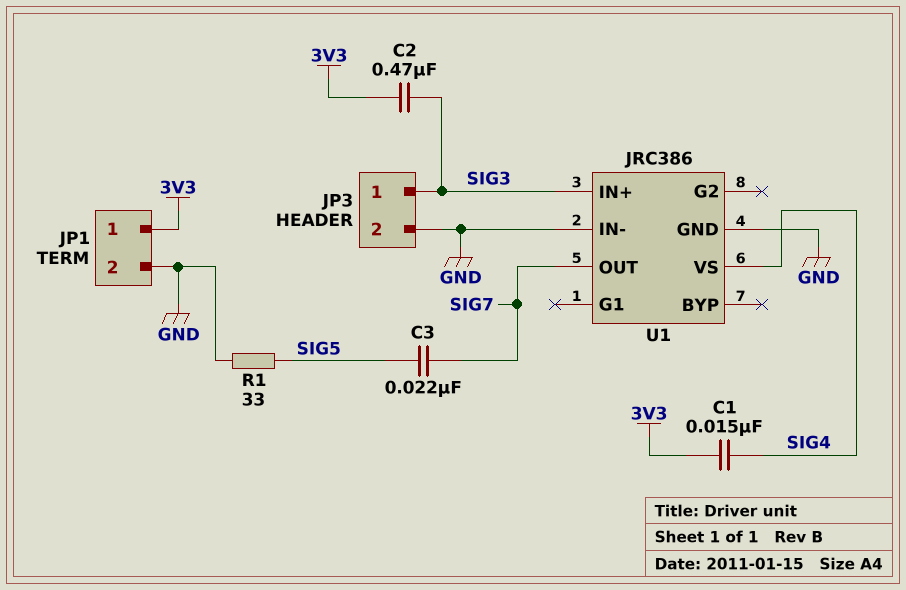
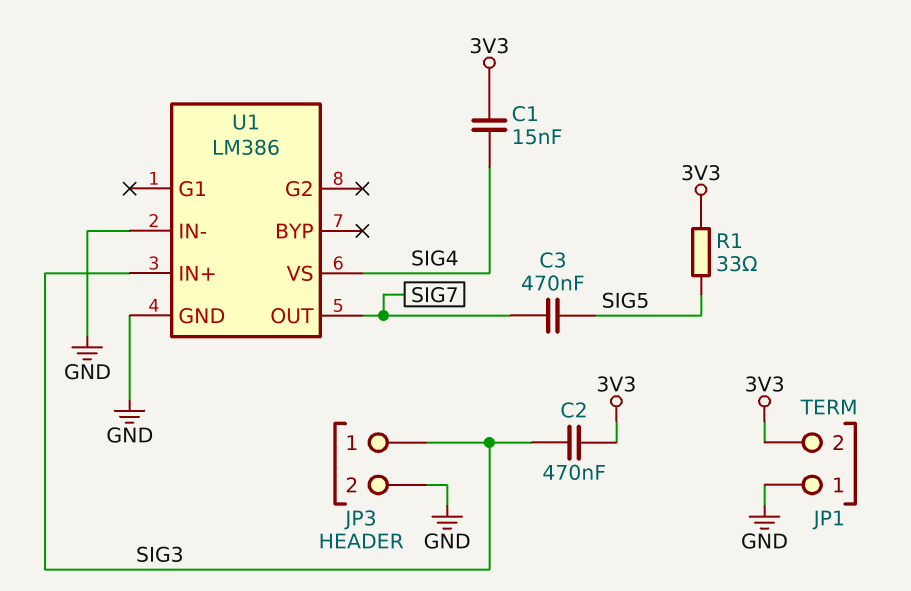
C3: 22nF (SIG5, SIG7) -> 470nF (SIG5, SIG7)
JP1 pin 1: 3V3 -> GND
JP1 pin 2: GND -> 3V3
R1: 33 (GND, SIG5) -> 33 (3V3, SIG5)
U1: JRC386 -> LM386

